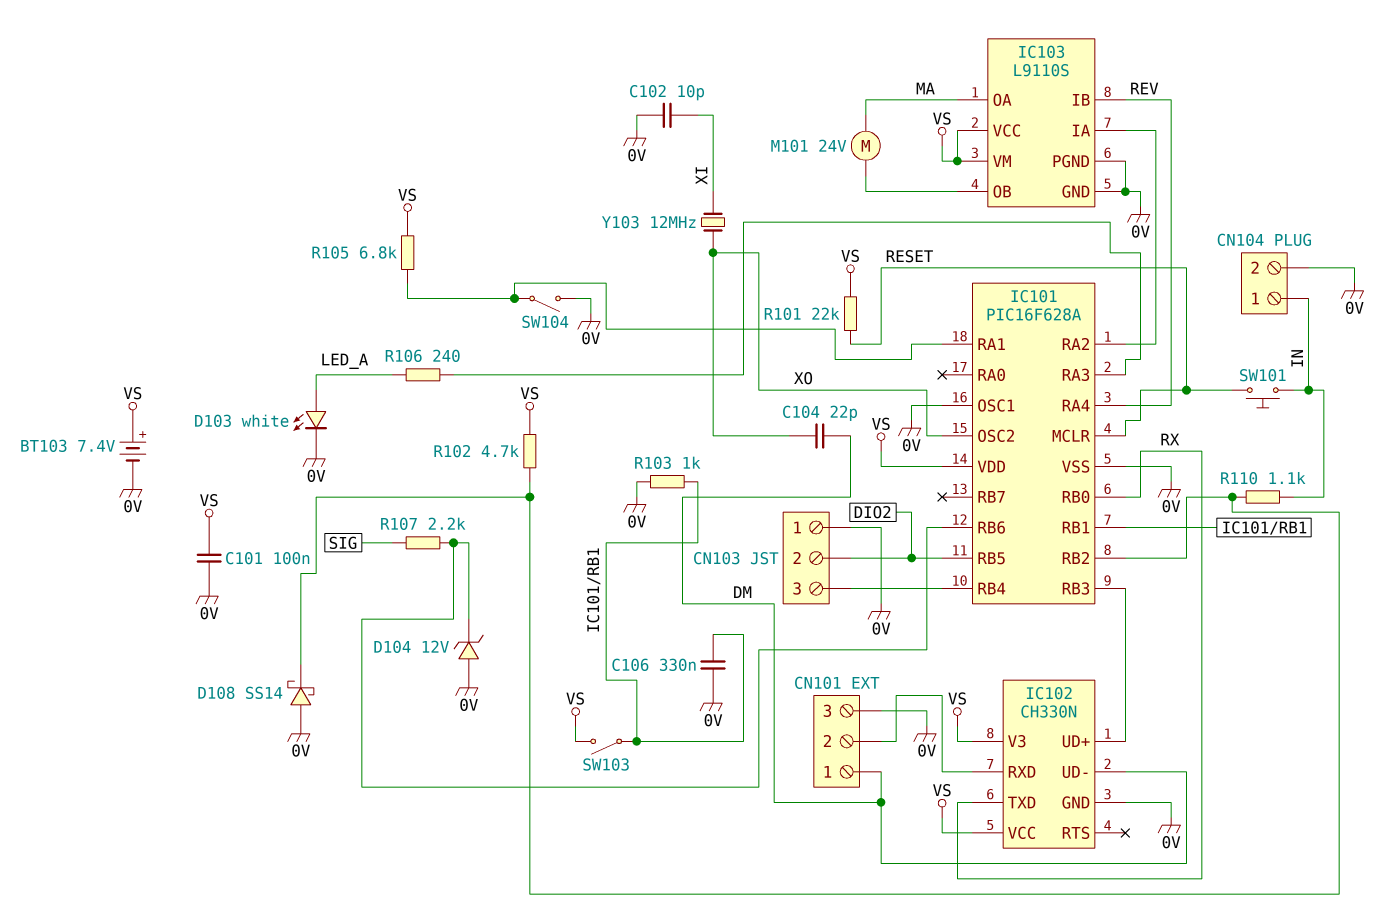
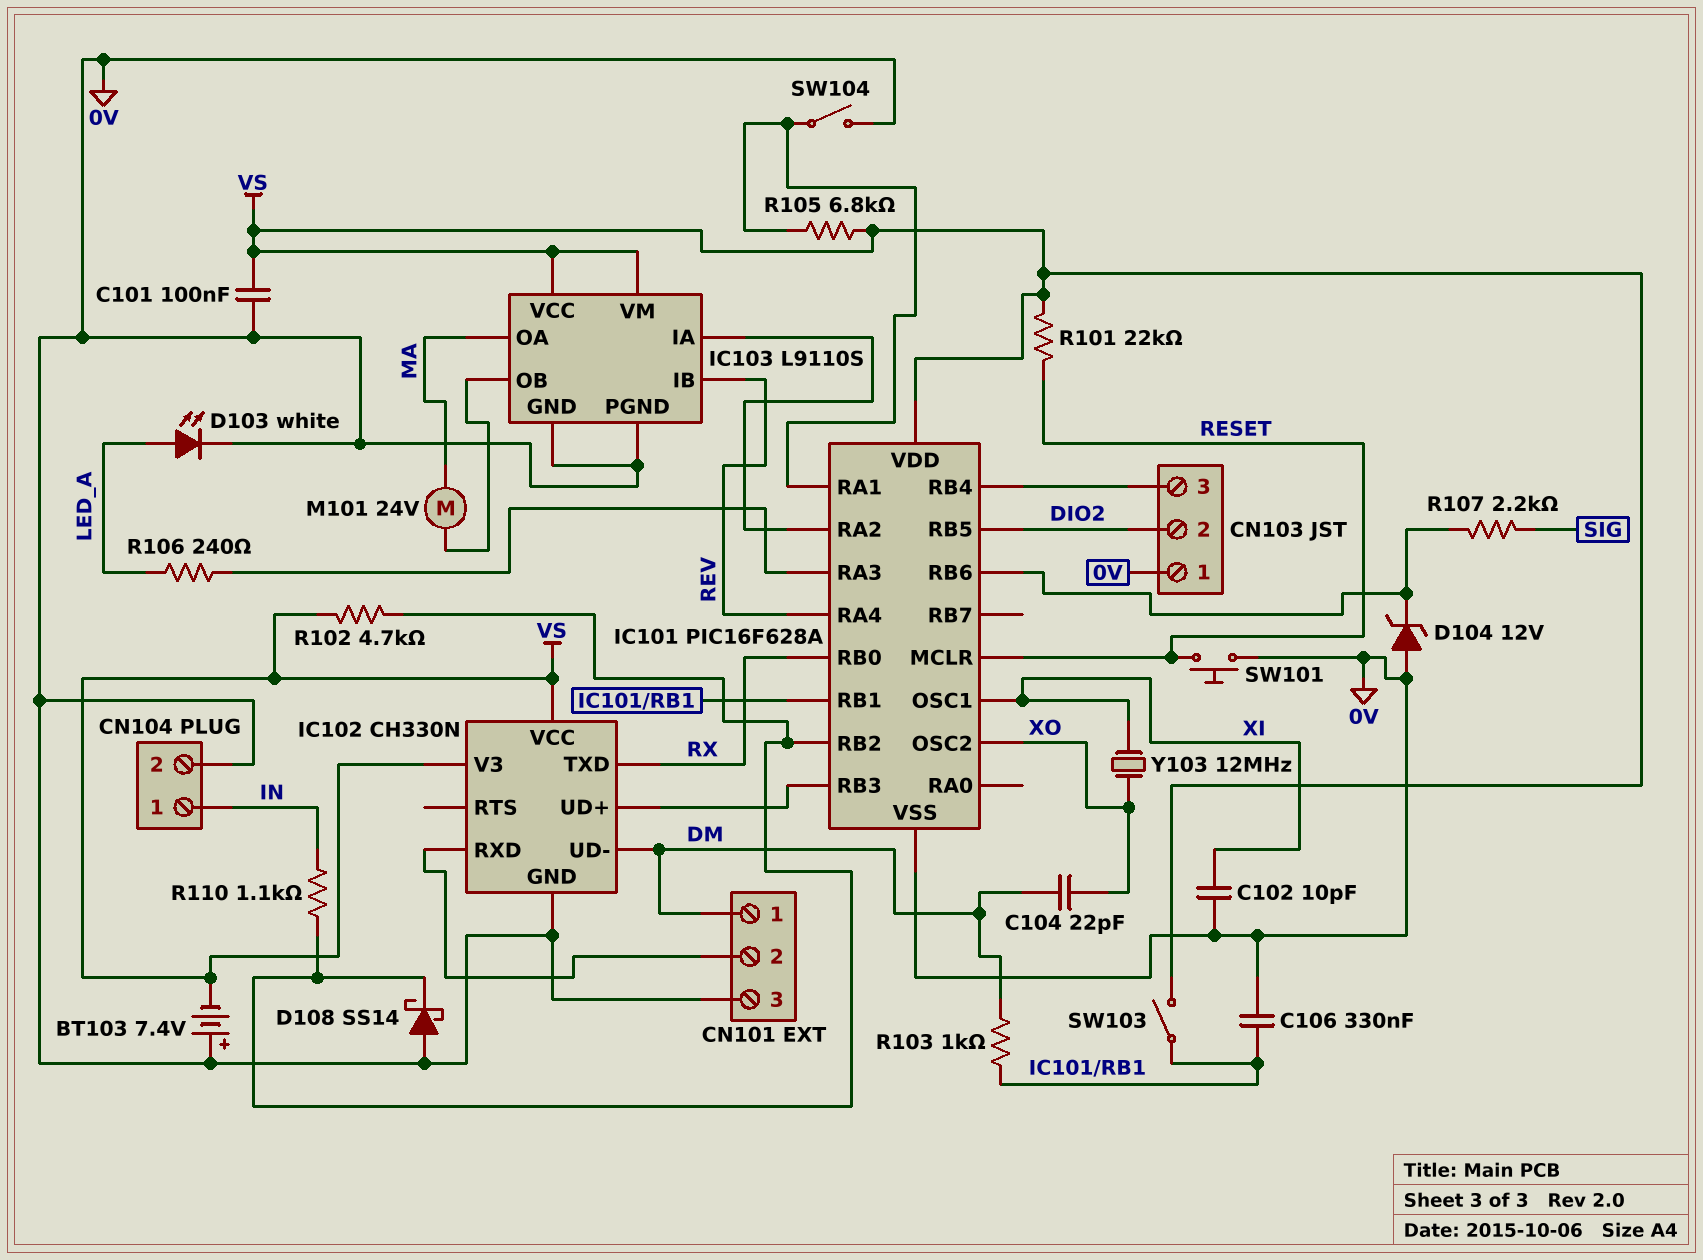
BT103: 7.4V (plus VS, minus 0V) -> 7.4V (plus 0V, minus VS)
IC101 pin OSC1: 0V -> XI
R103: 1k (0V, IC101/RB1) -> 1k (DM, IC101/RB1)
SW101: button (IN, RESET) -> button (0V, RESET)

